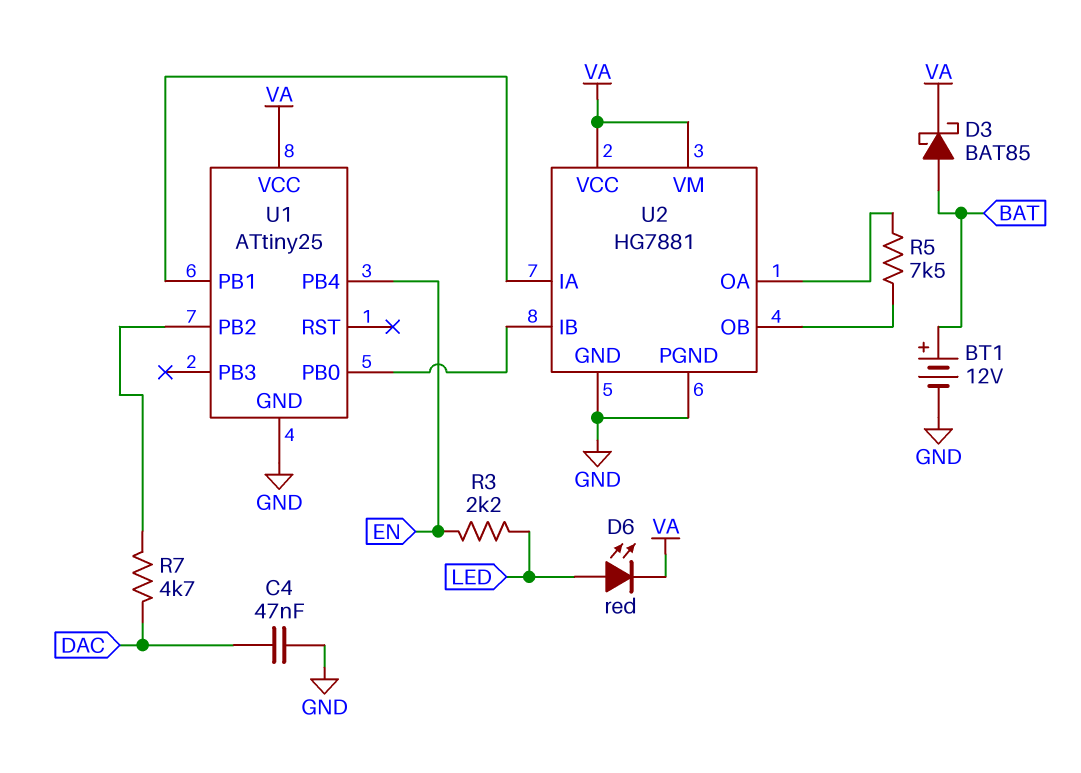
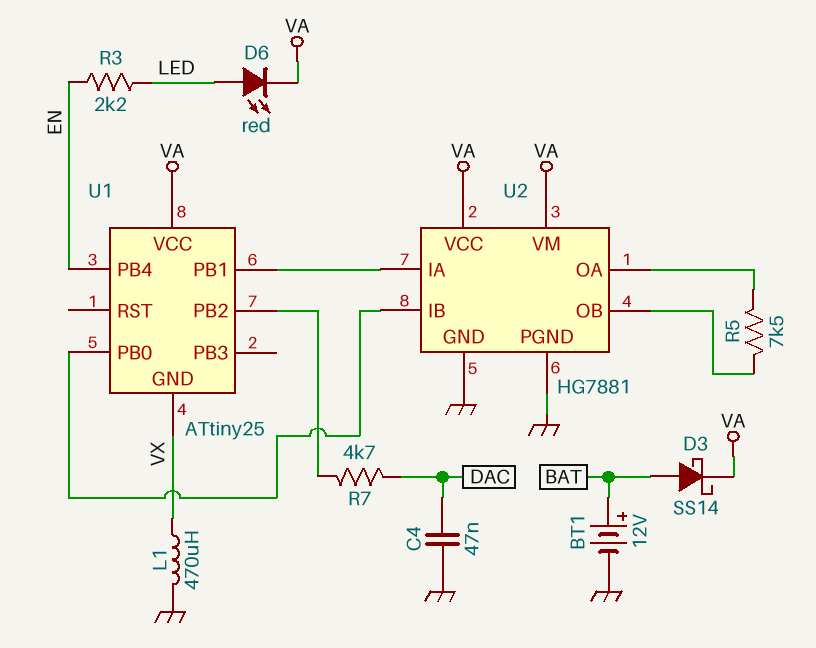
D3: schottky BAT85 (A BAT, K VA) -> schottky SS14 (A BAT, K VA)
L1: none -> 470uH (GND, VX)
U1 pin GND: GND -> VX

